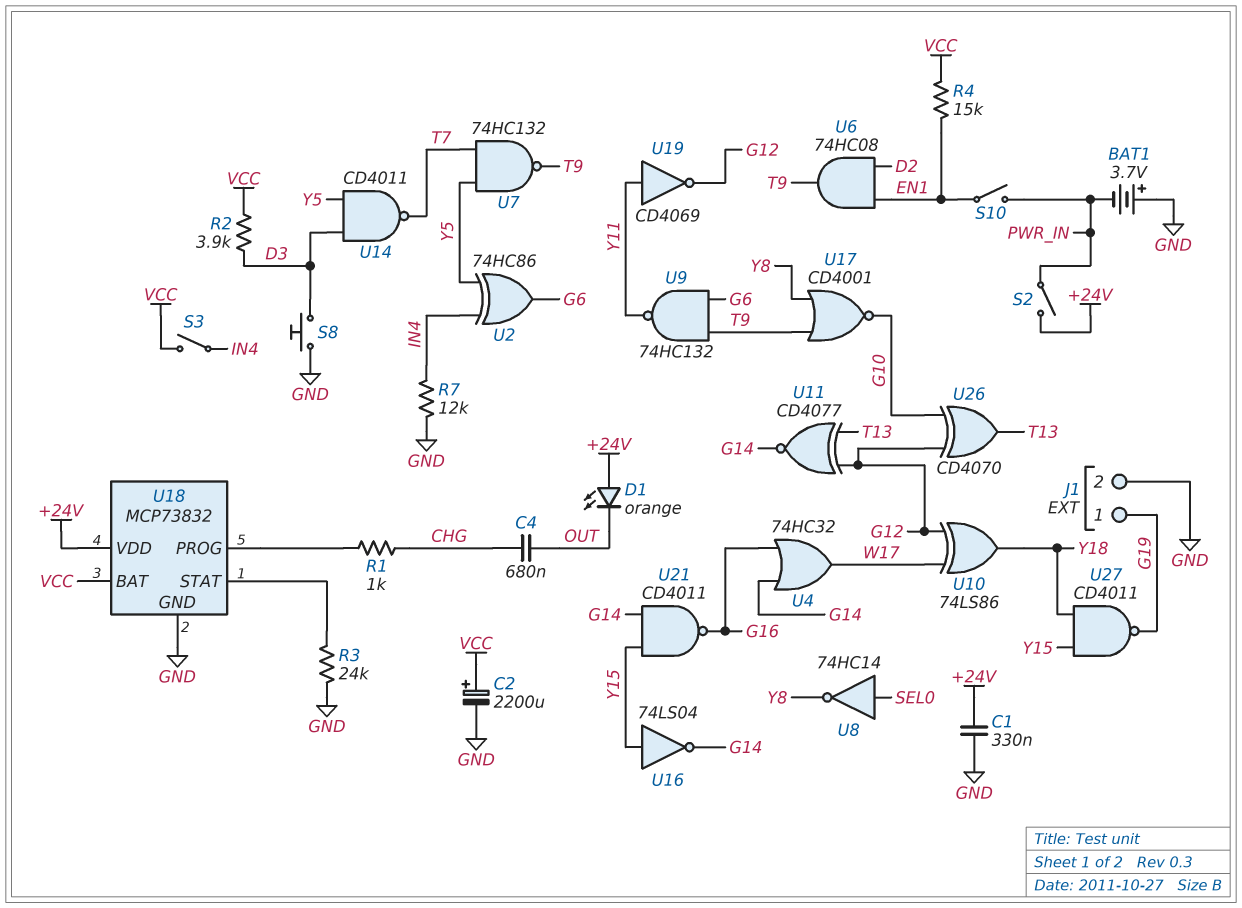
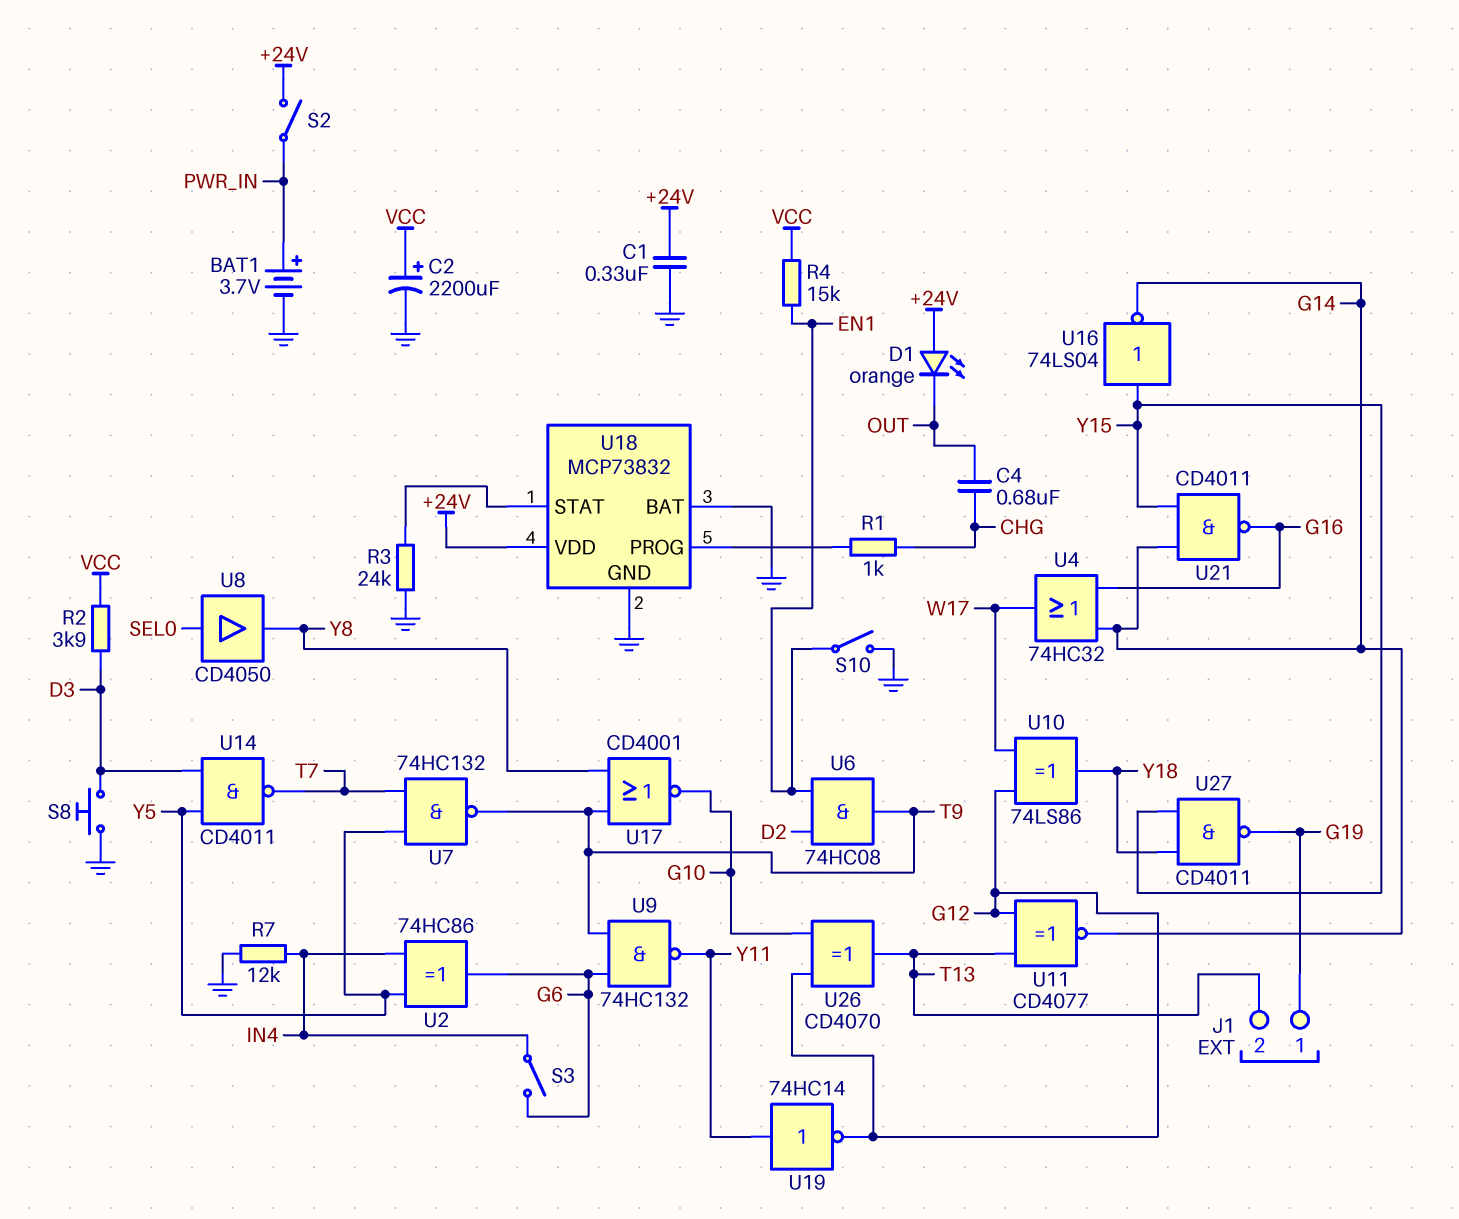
BAT1: 3.7V (plus GND, minus PWR_IN) -> 3.7V (plus PWR_IN, minus GND)
J1 pin 2: GND -> T13
S3: switch (IN4, VCC) -> switch (G6, IN4)
S10: switch (EN1, PWR_IN) -> switch (EN1, GND)
U8: NOT 74HC14 (in SEL0, out Y8) -> buffer CD4050 (in SEL0, out Y8)
U18 pin BAT: VCC -> GND
U19: NOT CD4069 (in Y11, out G12) -> NOT 74HC14 (in Y11, out G12)

